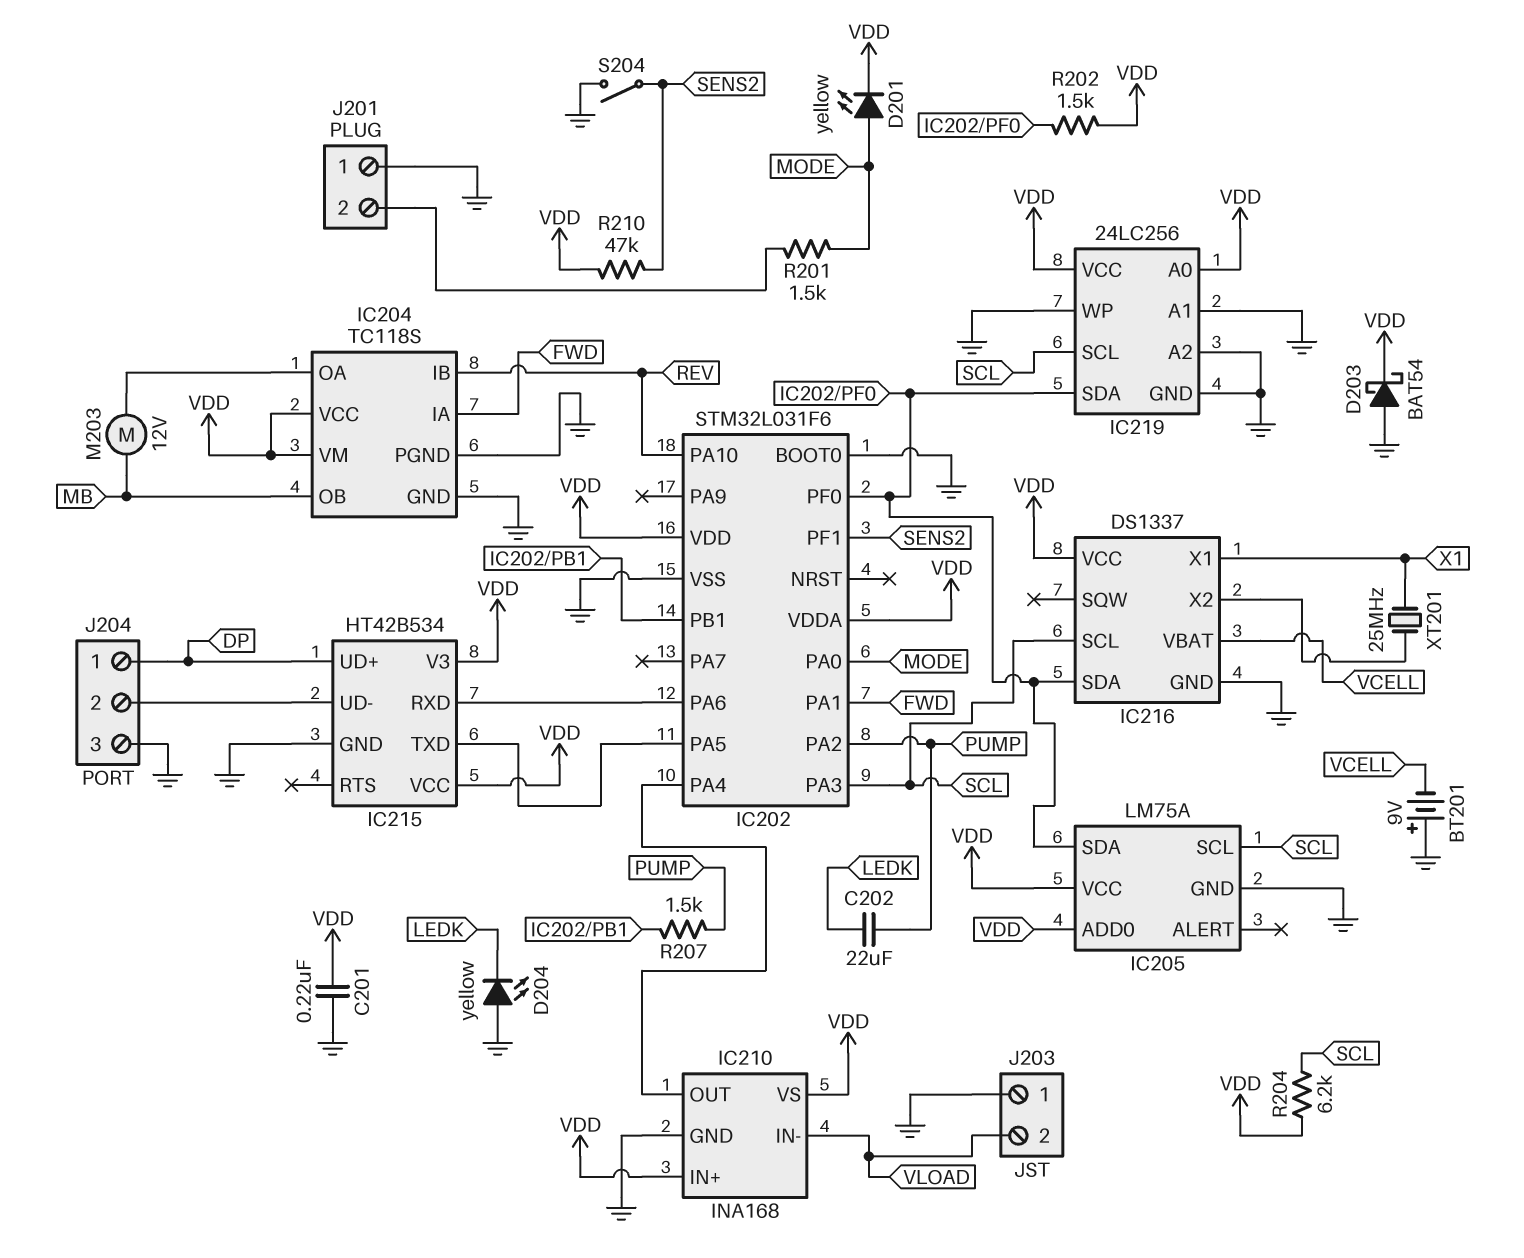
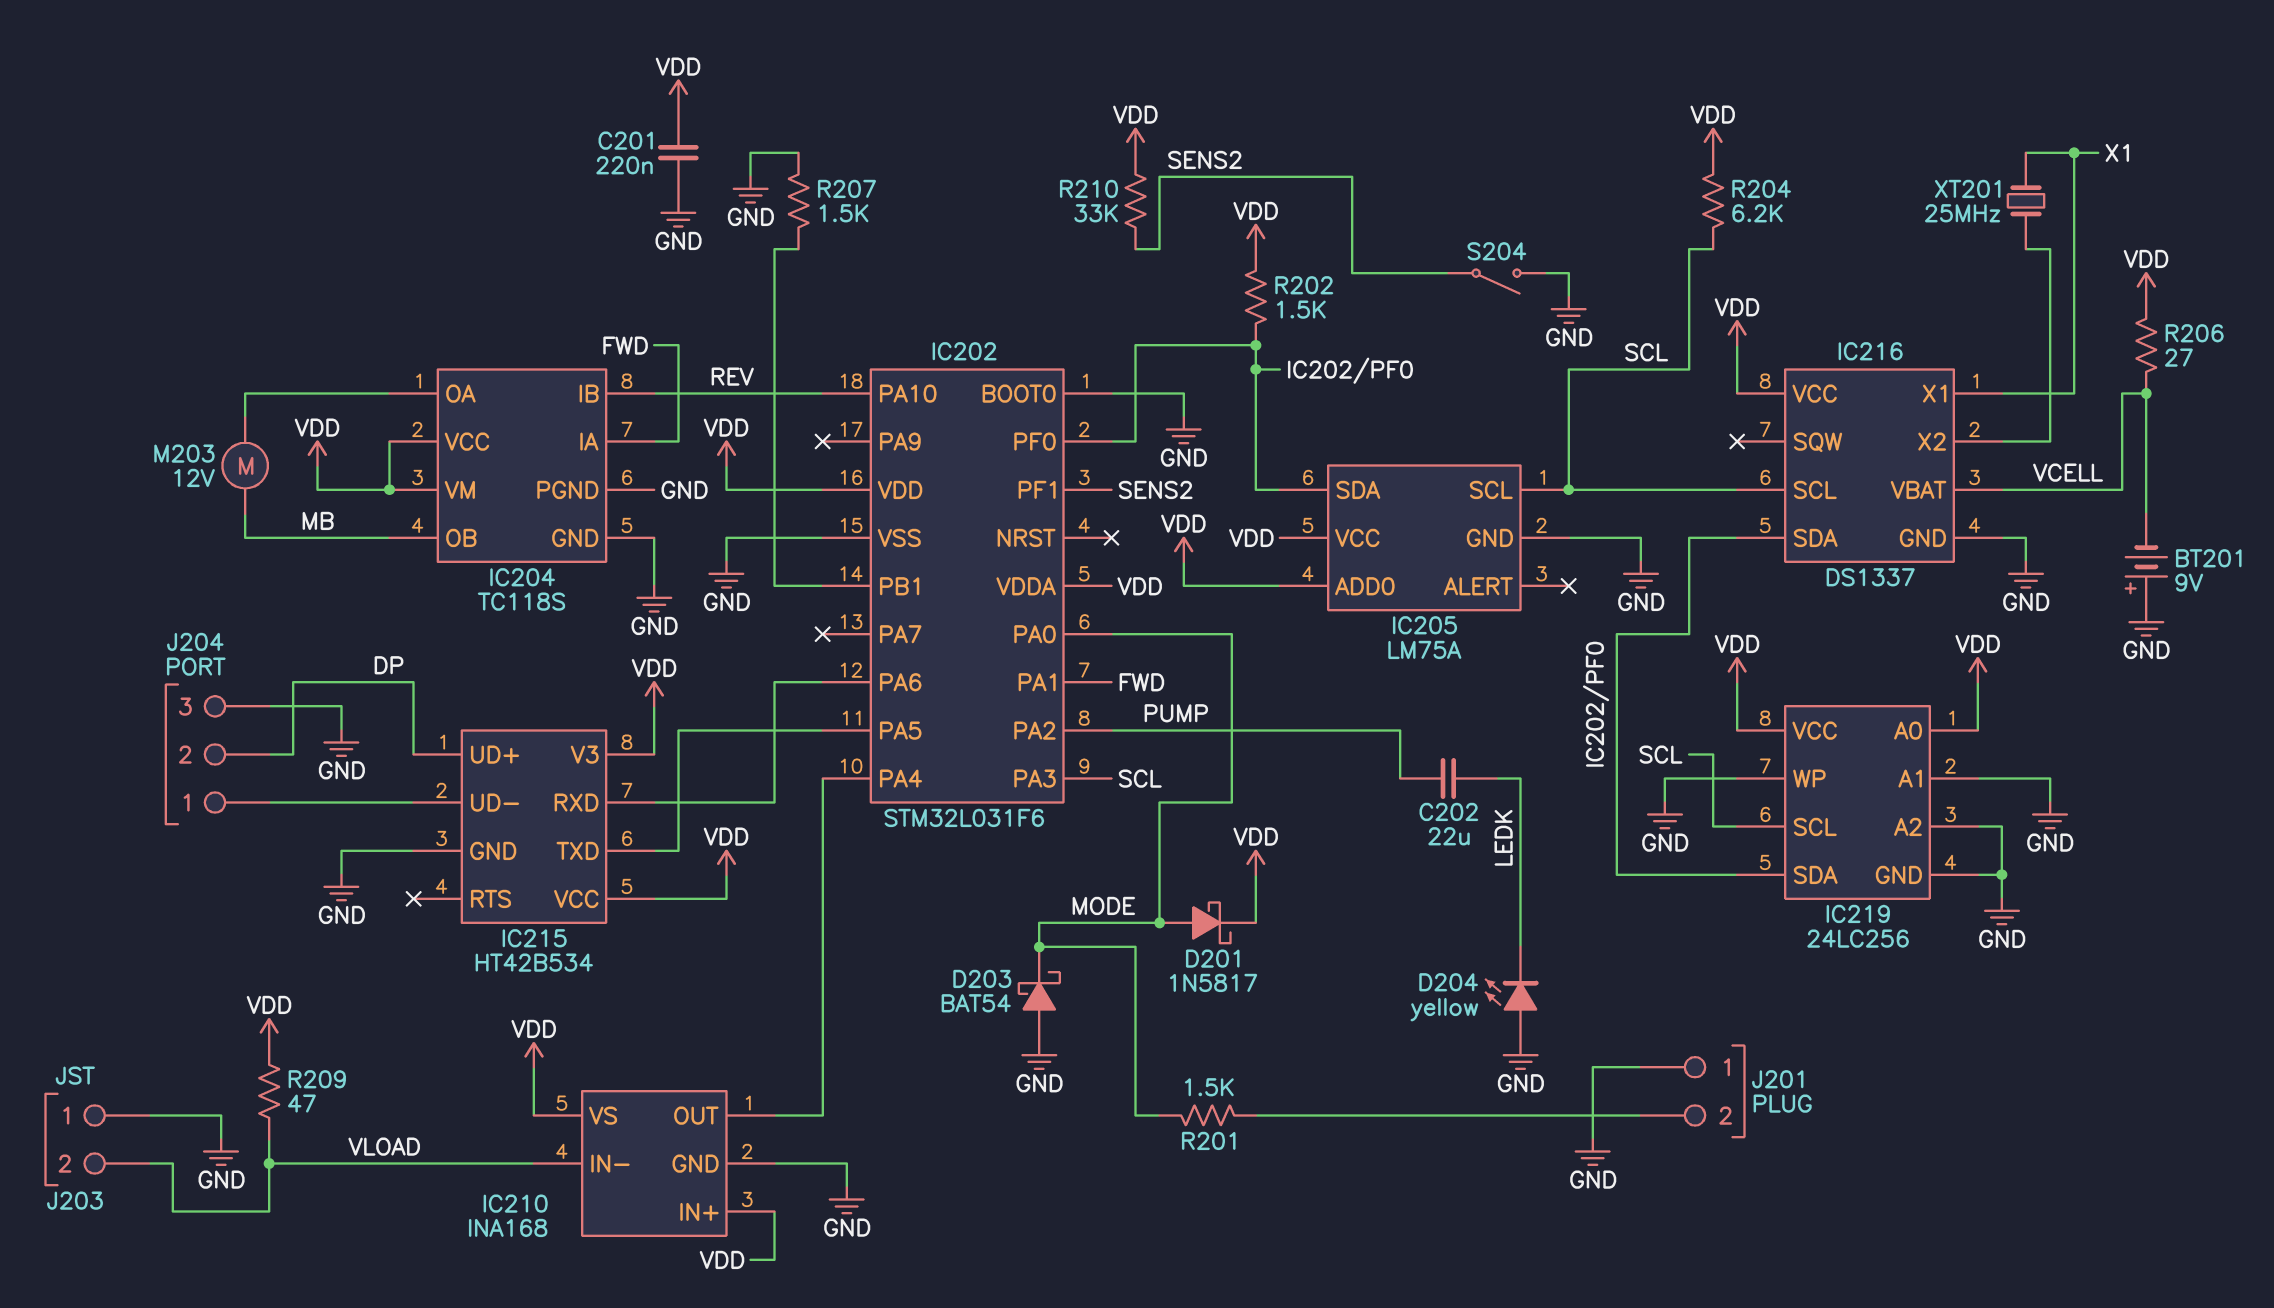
D201: LED yellow (A MODE, K VDD) -> schottky 1N5817 (A MODE, K VDD)
D203: schottky BAT54 (A GND, K VDD) -> schottky BAT54 (A GND, K MODE)
J204 pin 1: DP -> IC215/UD-
J204 pin 2: IC215/UD- -> DP
R206: none -> 27 (VCELL, VDD)
R207: 1.5k (IC202/PB1, PUMP) -> 1.5k (GND, IC202/PB1)
R209: none -> 47 (VDD, VLOAD)
R210: 47k (SENS2, VDD) -> 33k (SENS2, VDD)

